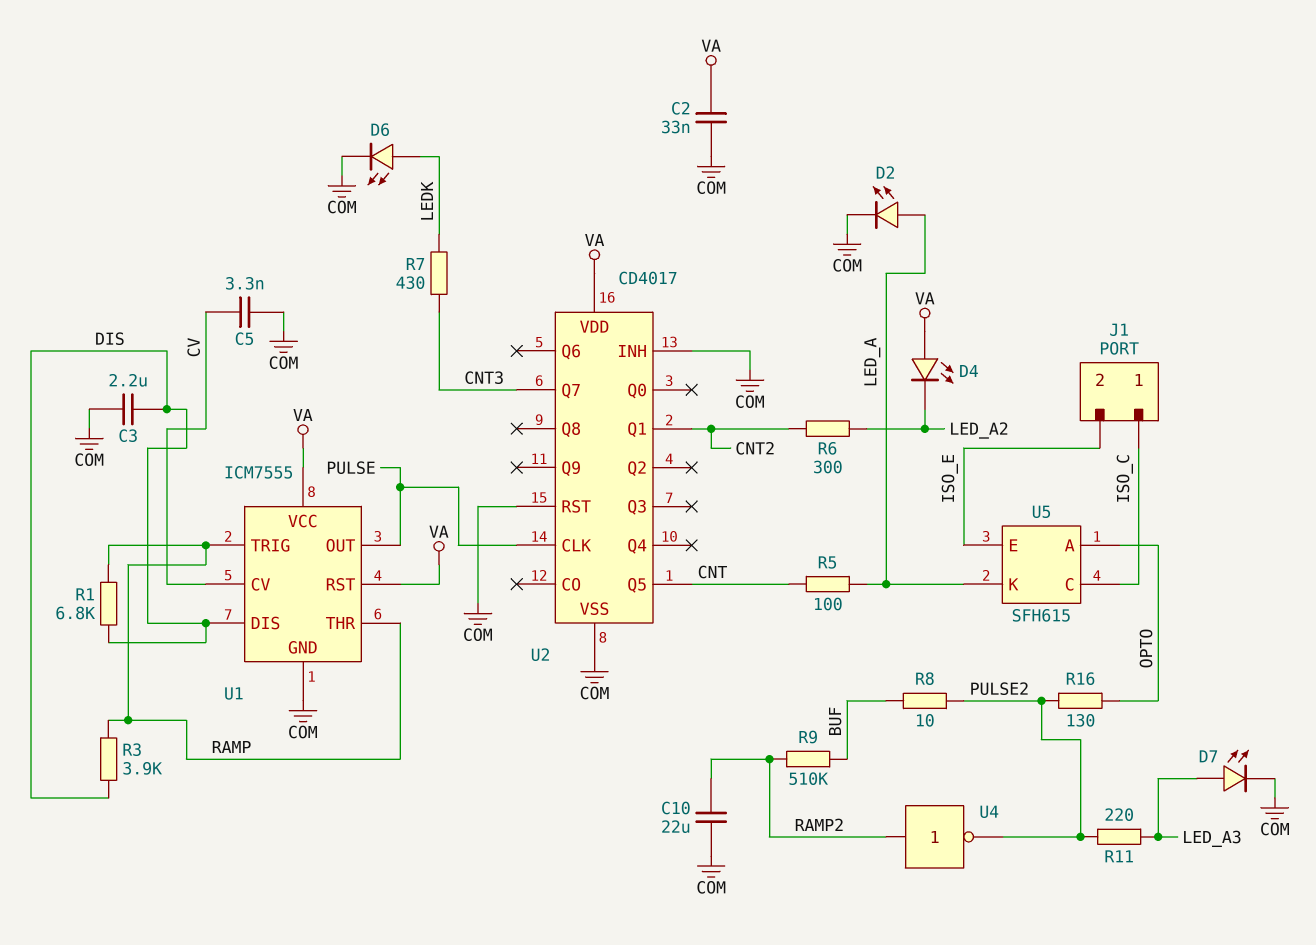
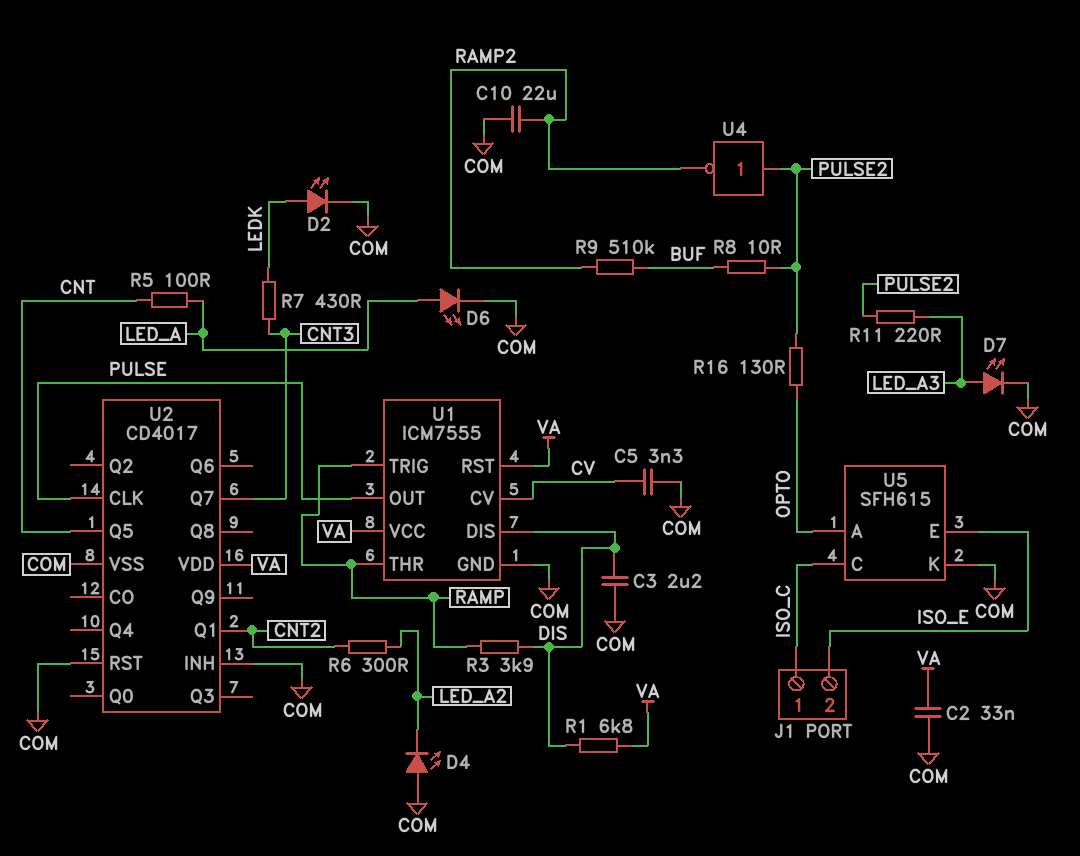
D2: LED (A LED_A, K COM) -> LED (A LEDK, K COM)
D4: LED (A VA, K LED_A2) -> LED (A COM, K LED_A2)
D6: LED (A LEDK, K COM) -> LED (A LED_A, K COM)
R1: 6.8k (DIS, RAMP) -> 6.8k (DIS, VA)
U4: NOT (in RAMP2, out PULSE2) -> NOT (in PULSE2, out RAMP2)
U5 pin K: LED_A -> COM

